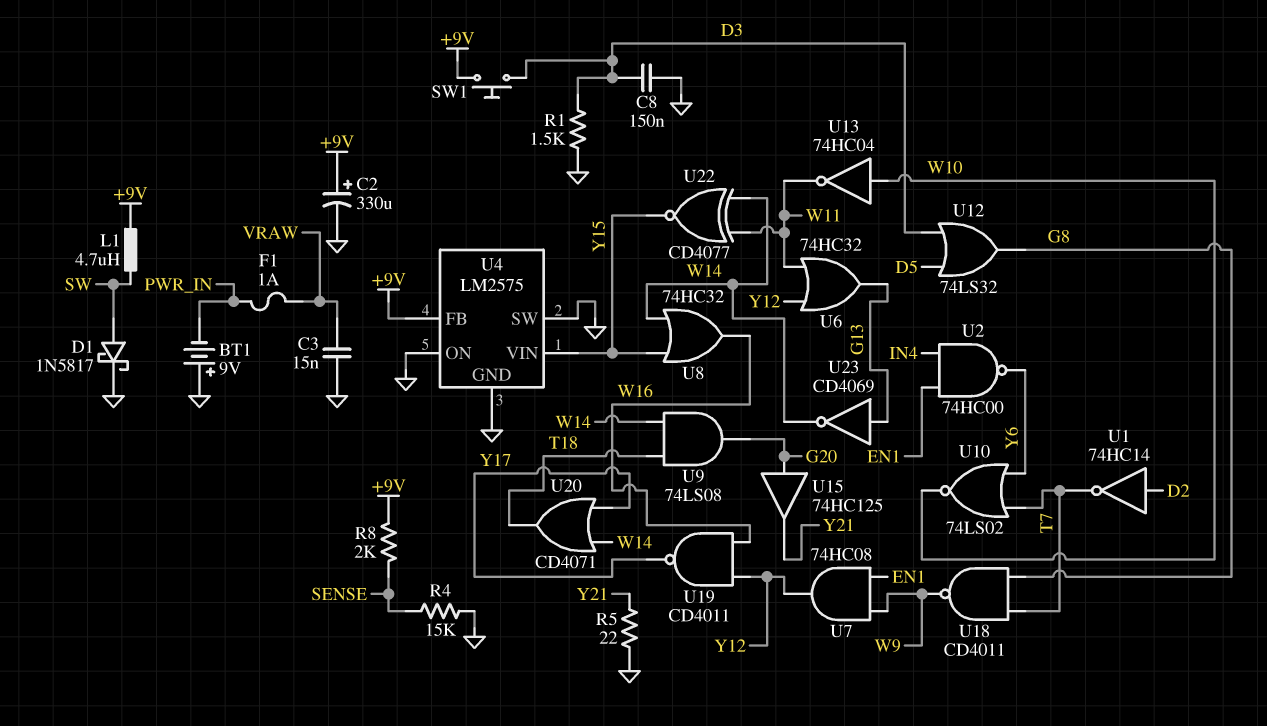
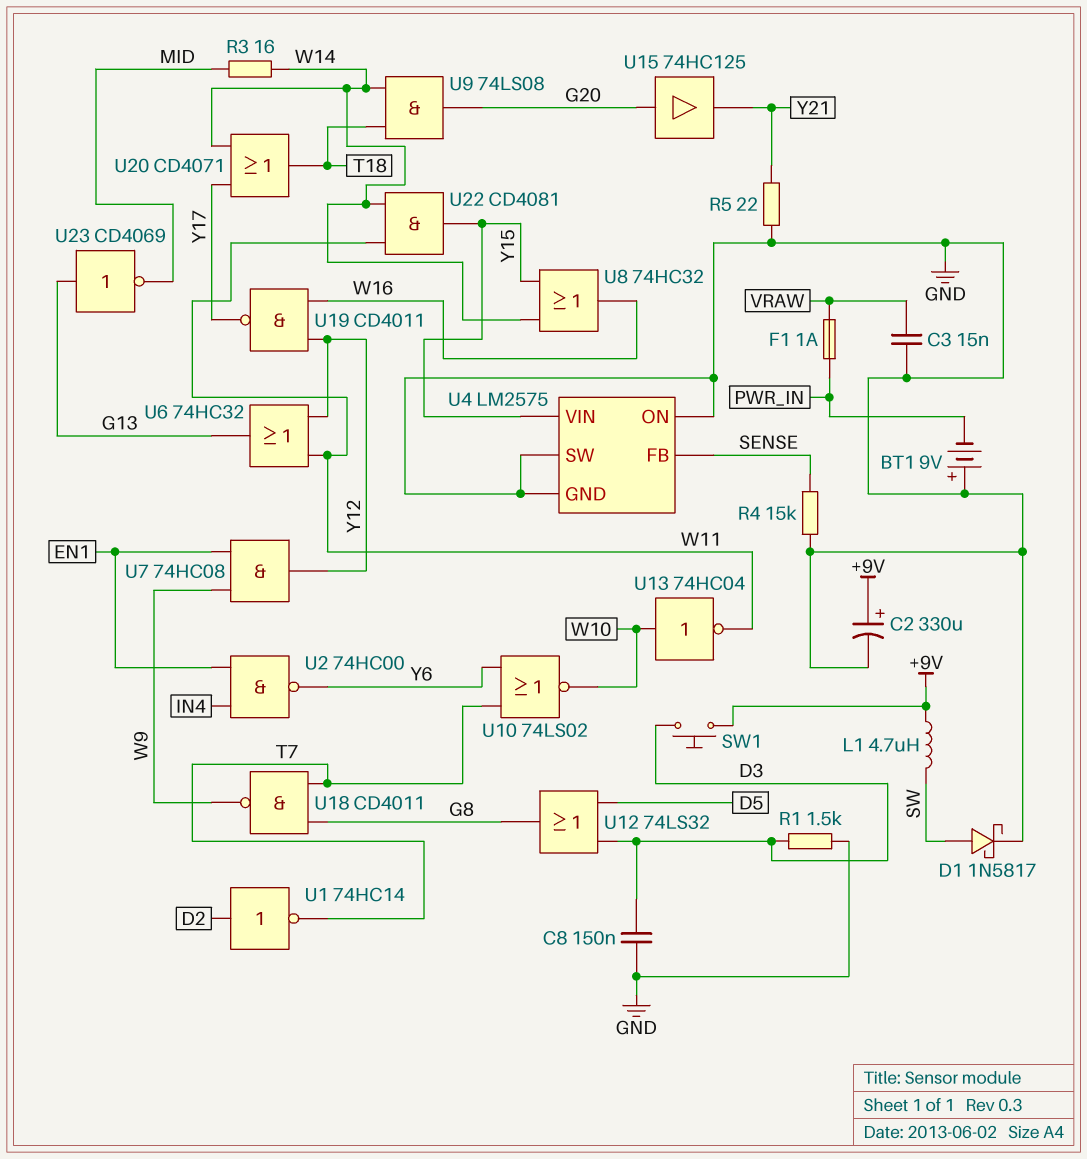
R3: none -> 16 (MID, W14)
R8: 2k (+9V, SENSE) -> none
U4 pin FB: +9V -> SENSE
U22: XNOR CD4077 (in W11, in W14, out Y15) -> AND CD4081 (in W11, in W14, out Y15)
U23: NOT CD4069 (in G13, out W14) -> NOT CD4069 (in G13, out MID)

